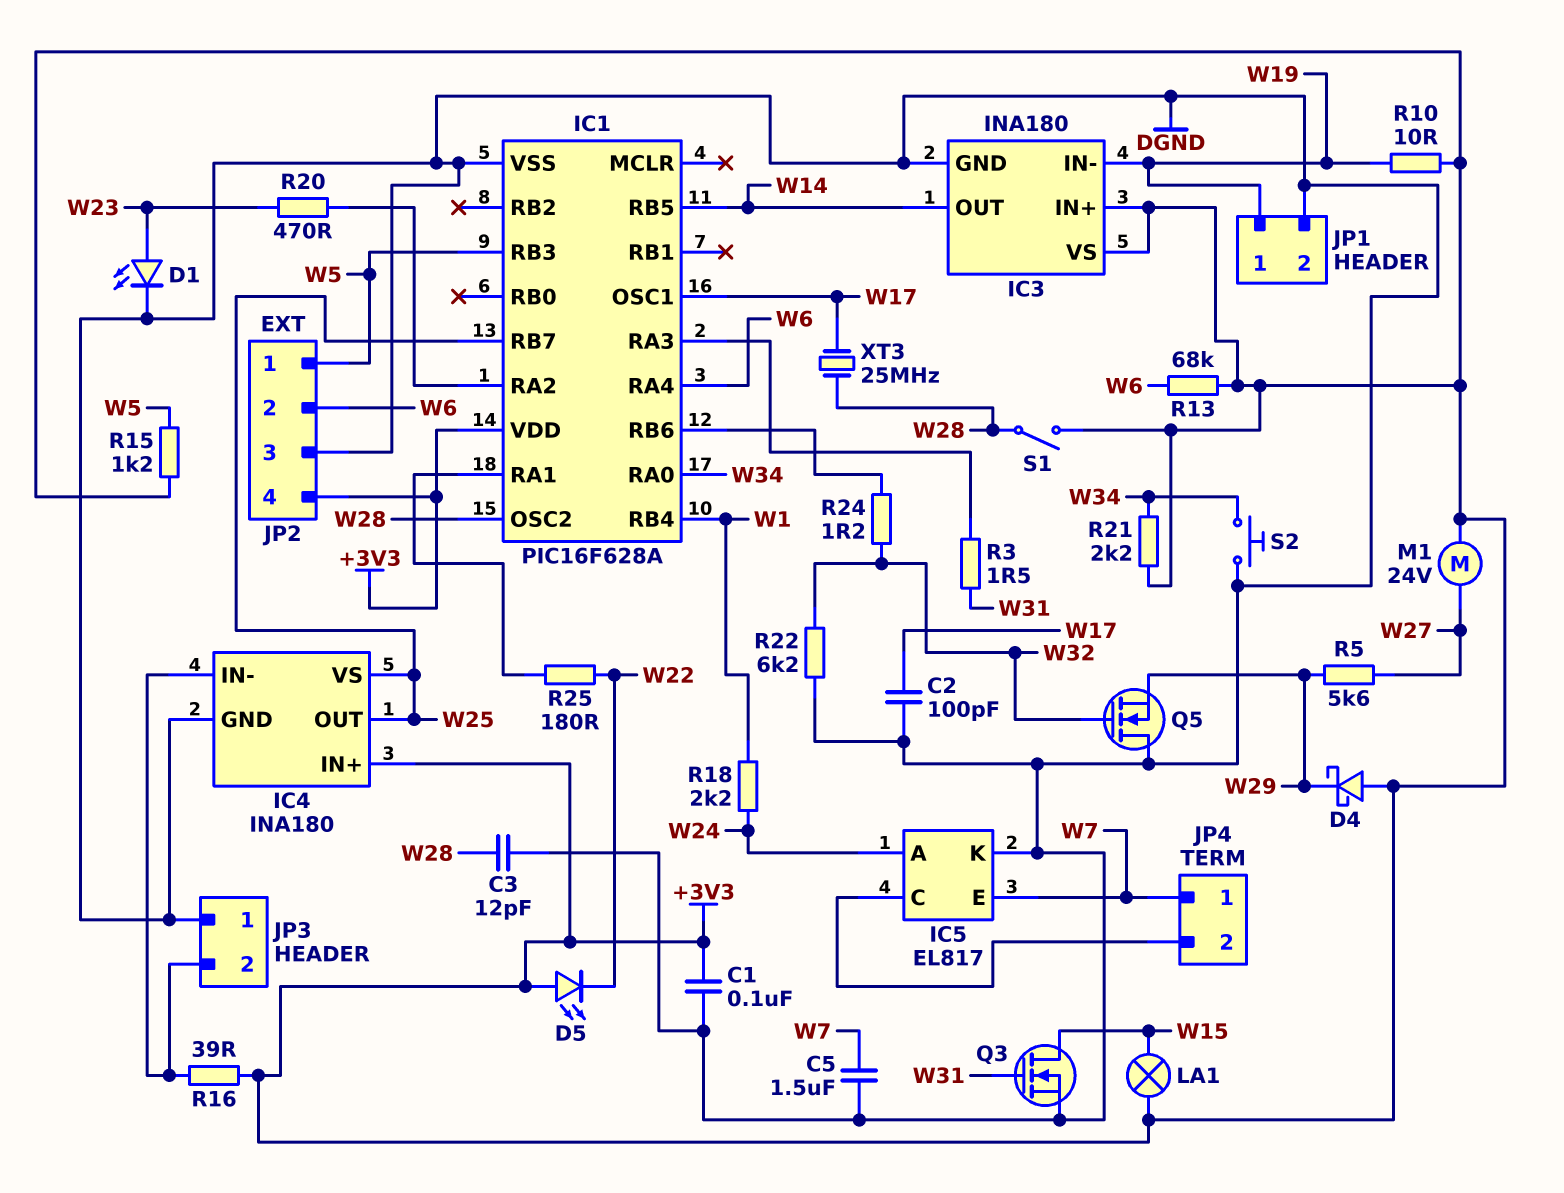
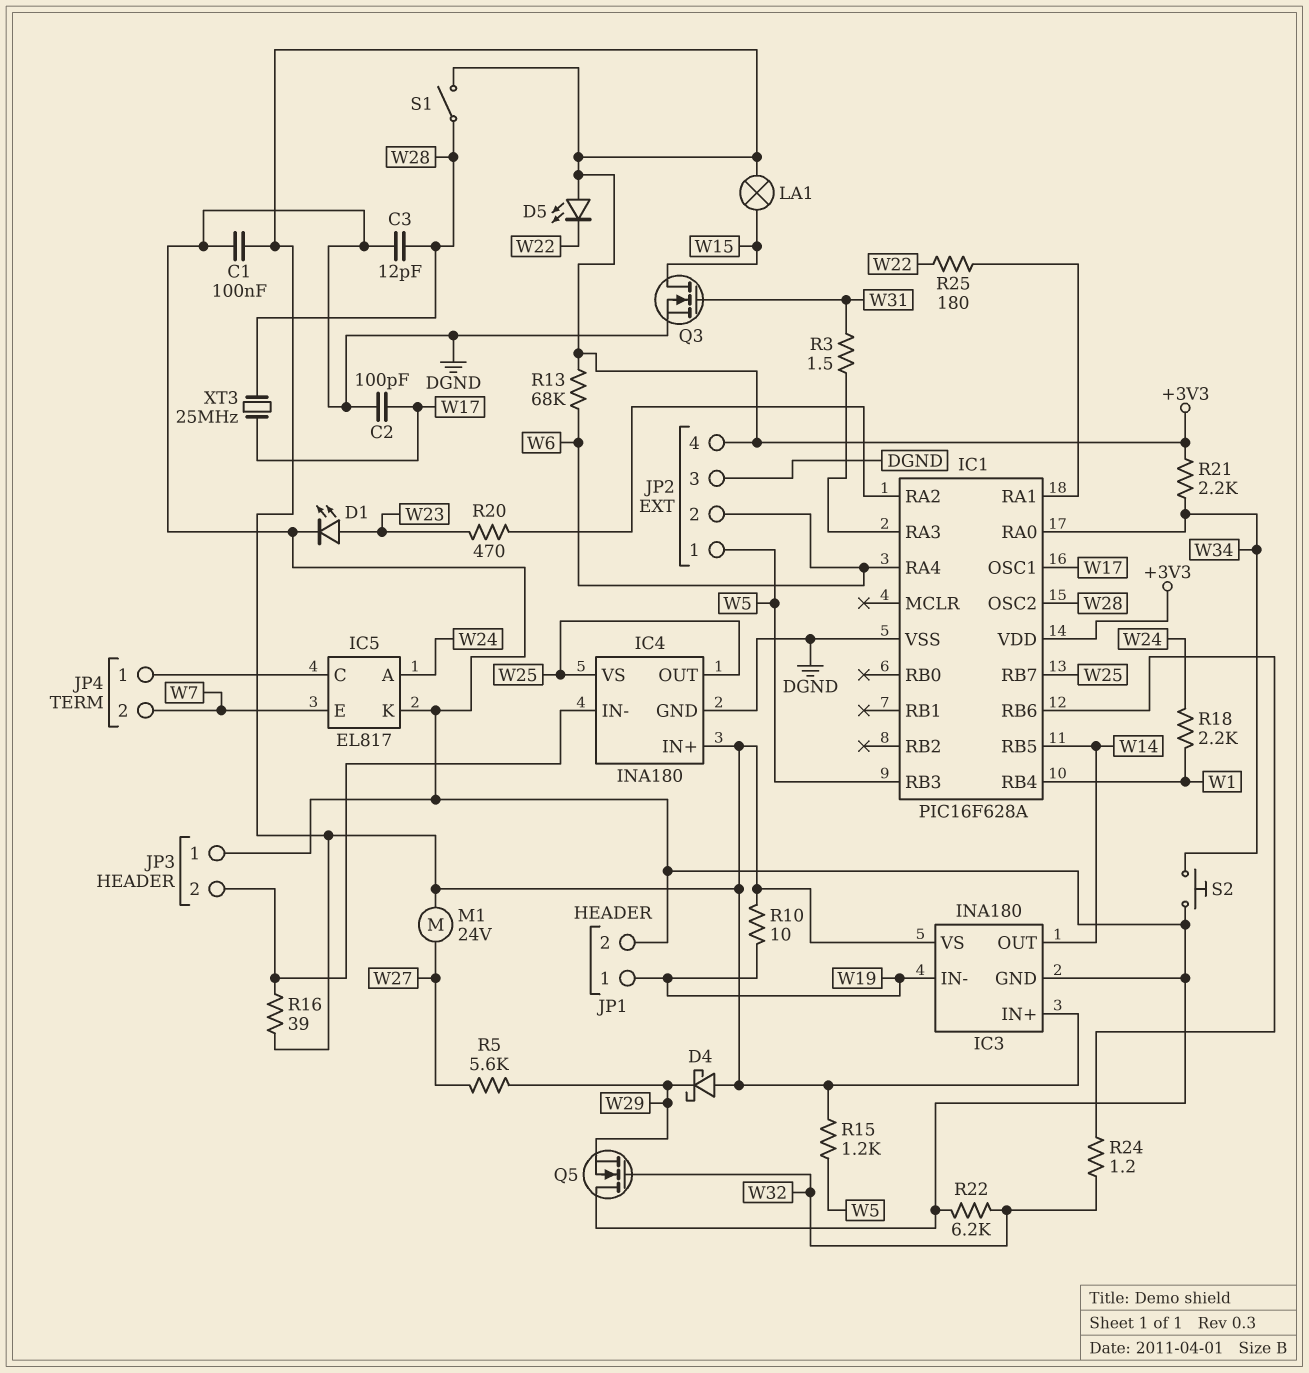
C5: 1.5uF (DGND, W7) -> none
JP4 pin 1: W7 -> IC5/C
JP4 pin 2: IC5/C -> W7

